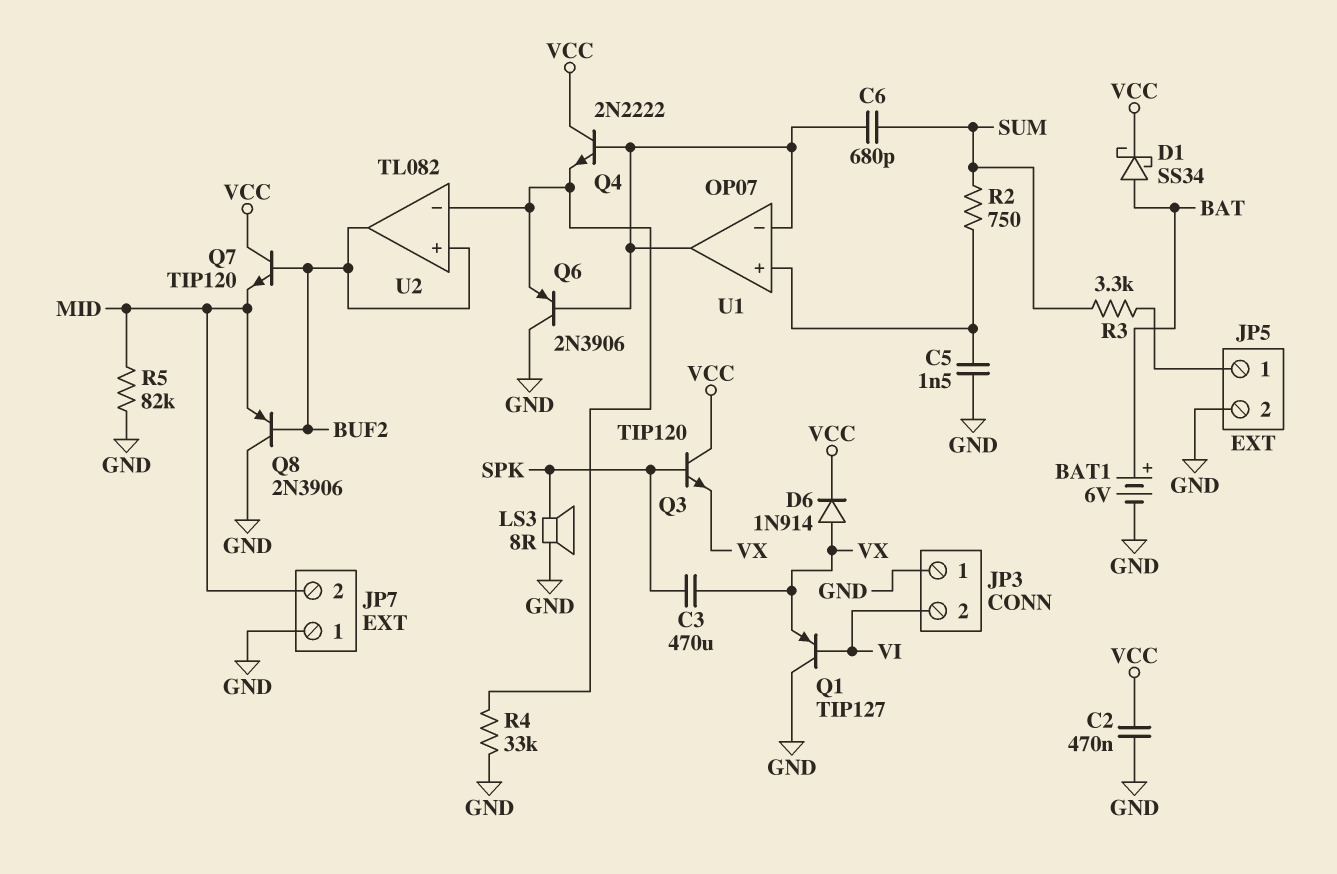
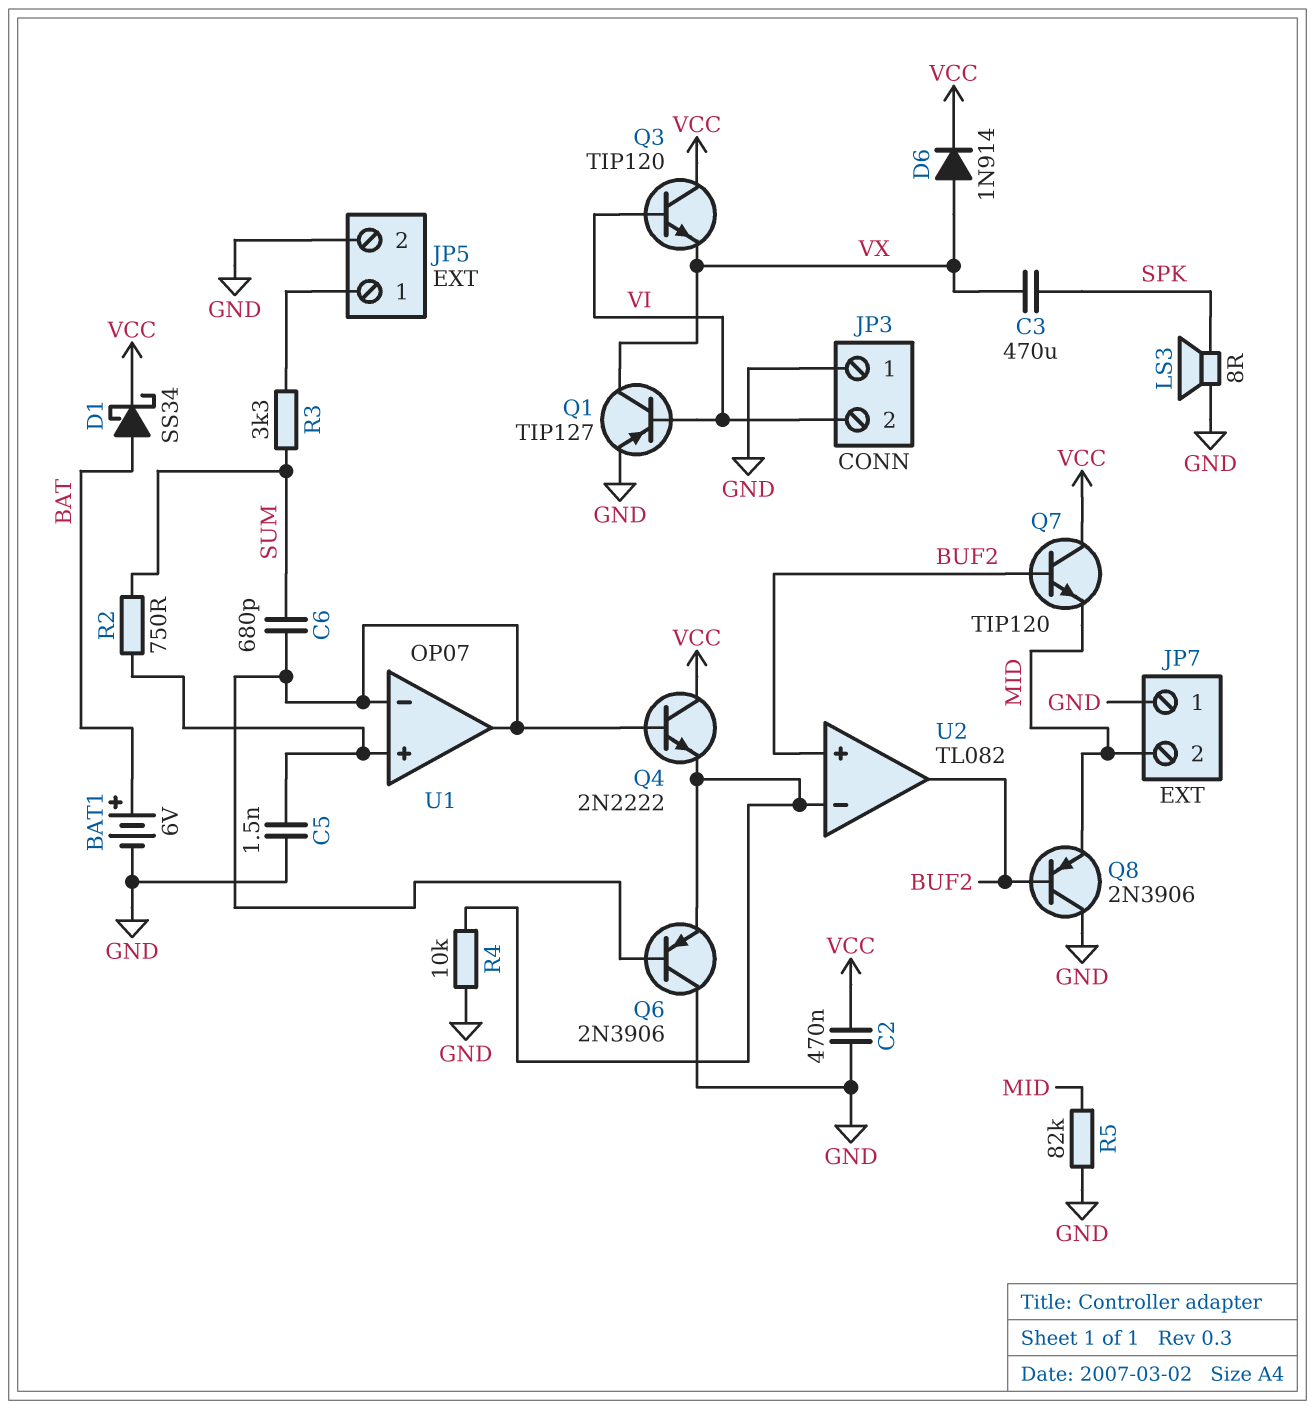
Q1: PNP TIP127 (B VI, C GND, E VX) -> PNP TIP127 (B VI, C VX, E GND)
Q3: NPN TIP120 (B SPK, C VCC, E VX) -> NPN TIP120 (B VI, C VCC, E VX)
R4: 33k (GND, U2/in-) -> 10k (GND, U2/in-)

